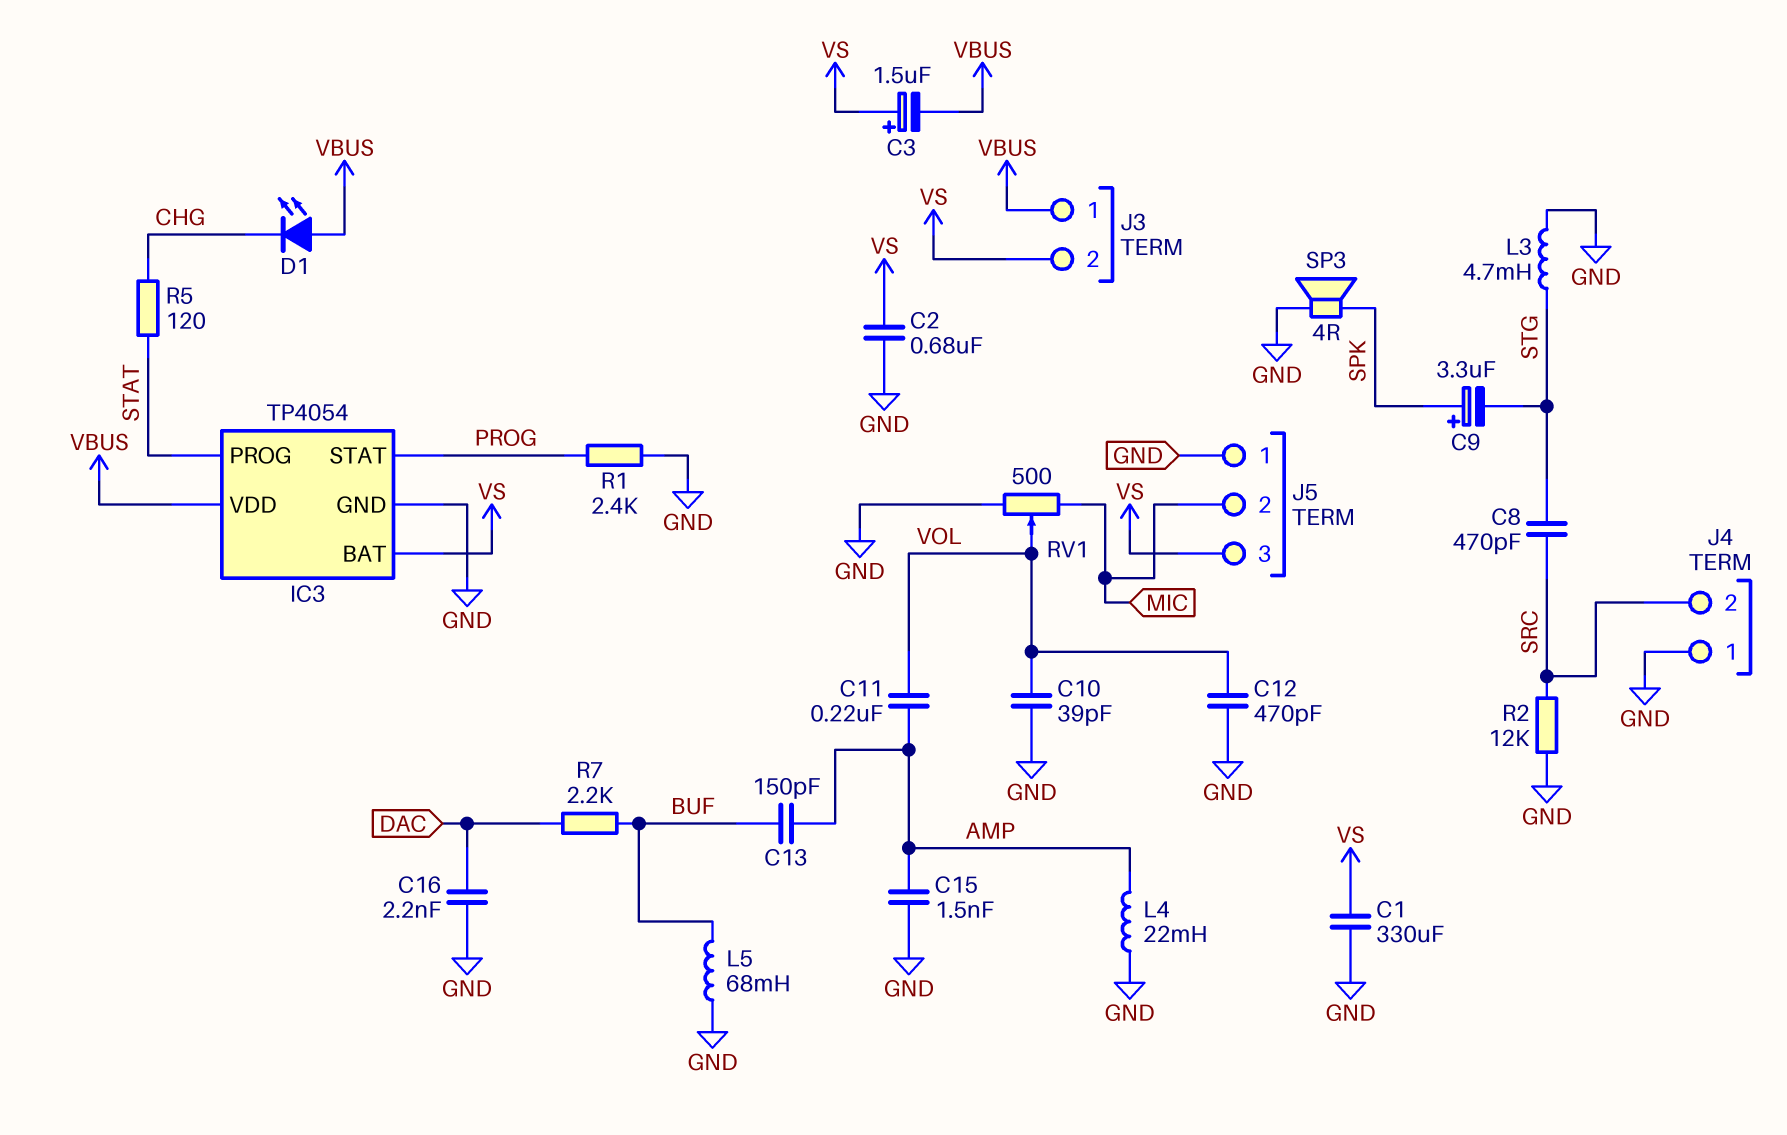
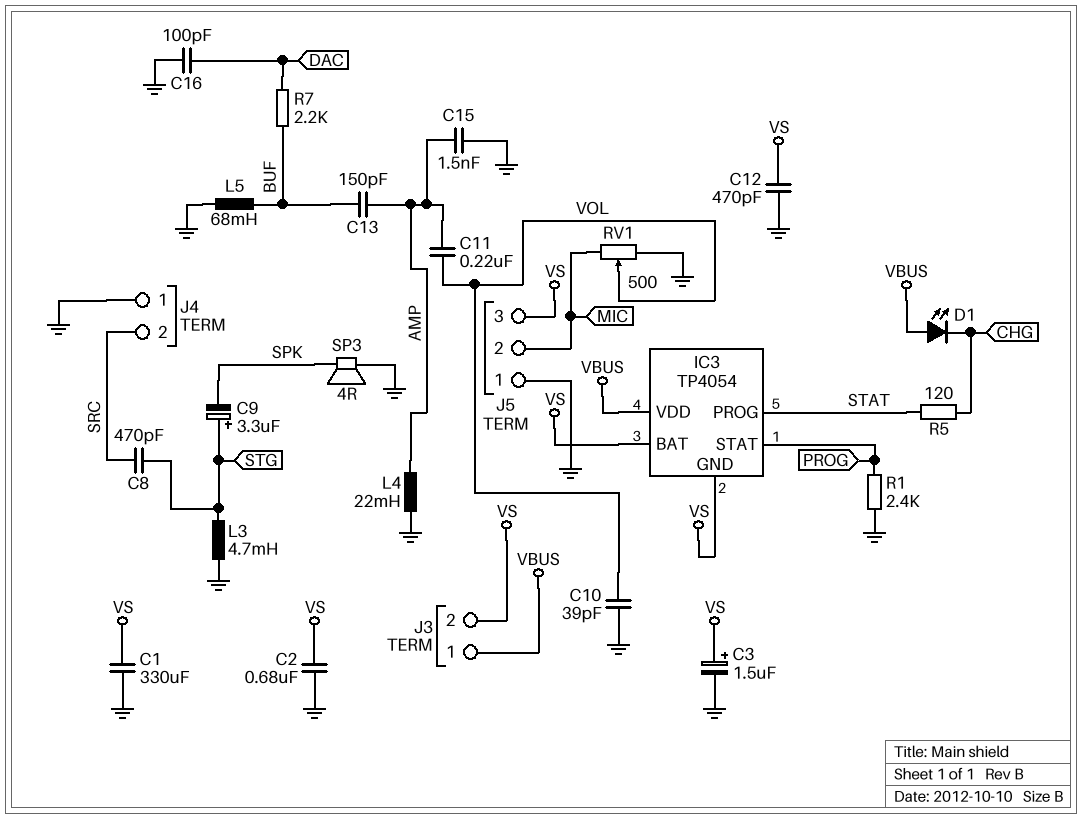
C3: 1.5uF (plus VS, minus VBUS) -> 1.5uF (plus VS, minus GND)
C9: 3.3uF (plus SPK, minus STG) -> 3.3uF (plus STG, minus SPK)
C12: 470pF (GND, VOL) -> 470pF (GND, VS)
C16: 2.2nF (DAC, GND) -> 100pF (DAC, GND)
IC3 pin GND: GND -> VS
R2: 12k (GND, SRC) -> none

